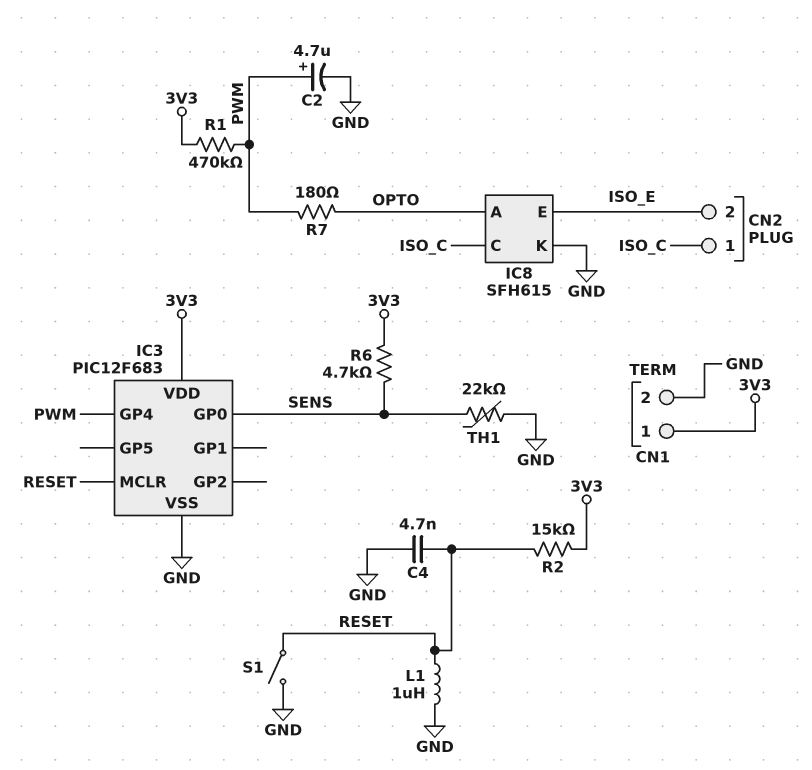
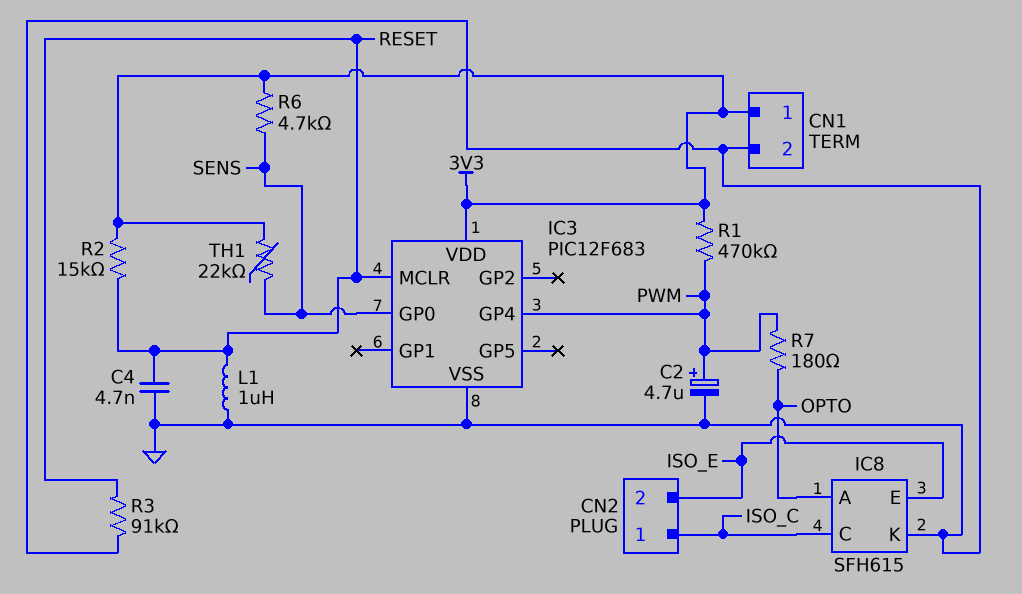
R3: none -> 91k (GND, RESET)
S1: switch (GND, RESET) -> none
TH1: 22k (GND, SENS) -> 22k (3V3, SENS)

